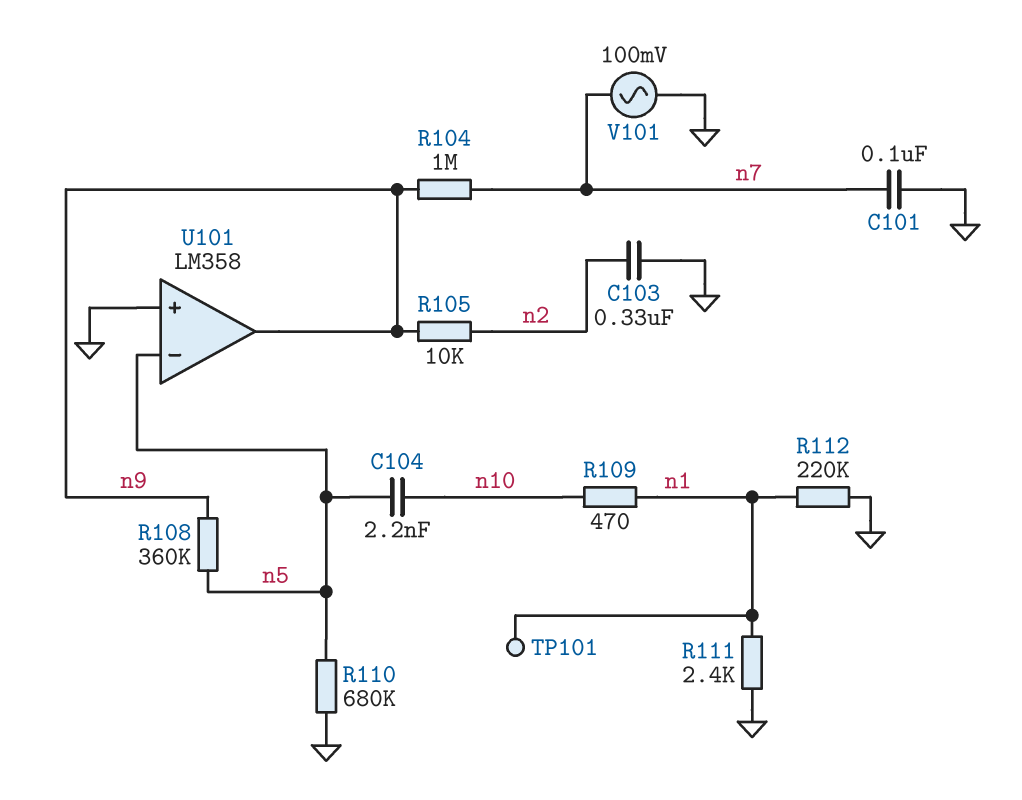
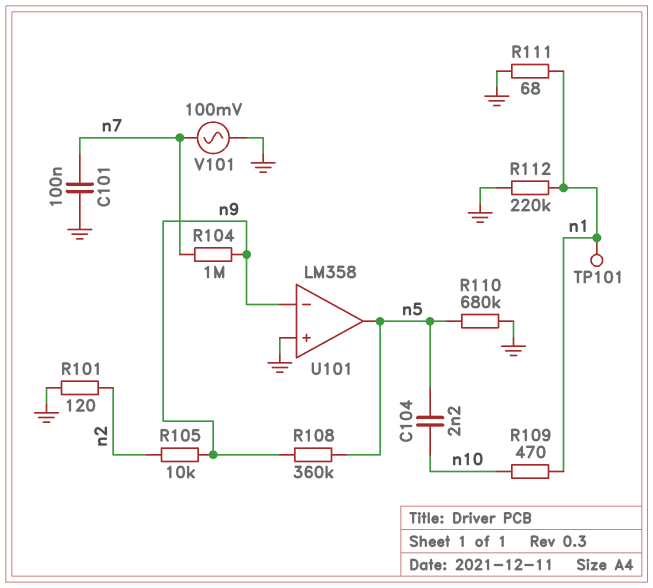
C103: 330nF (GND, n2) -> none
R101: none -> 120 (GND, n2)
R111: 2.4k (GND, n1) -> 68 (GND, n1)
U101 pin in-: n5 -> n9
U101 pin out: n9 -> n5

